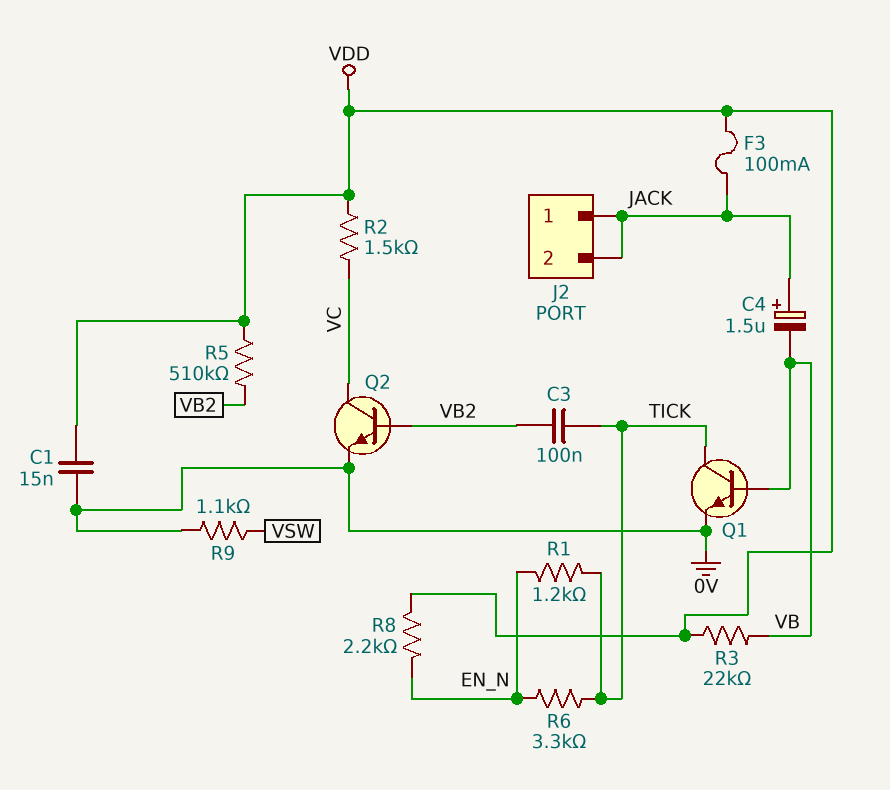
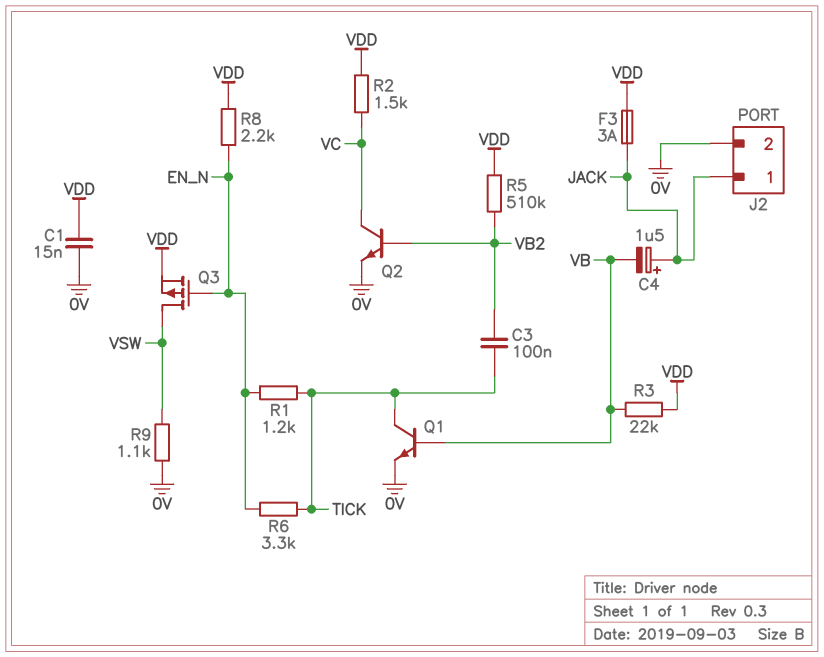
F3: 100mA (JACK, VDD) -> 3A (JACK, VDD)
J2 pin 2: JACK -> 0V
Q3: none -> PMOS (G EN_N, D VSW, S VDD)

